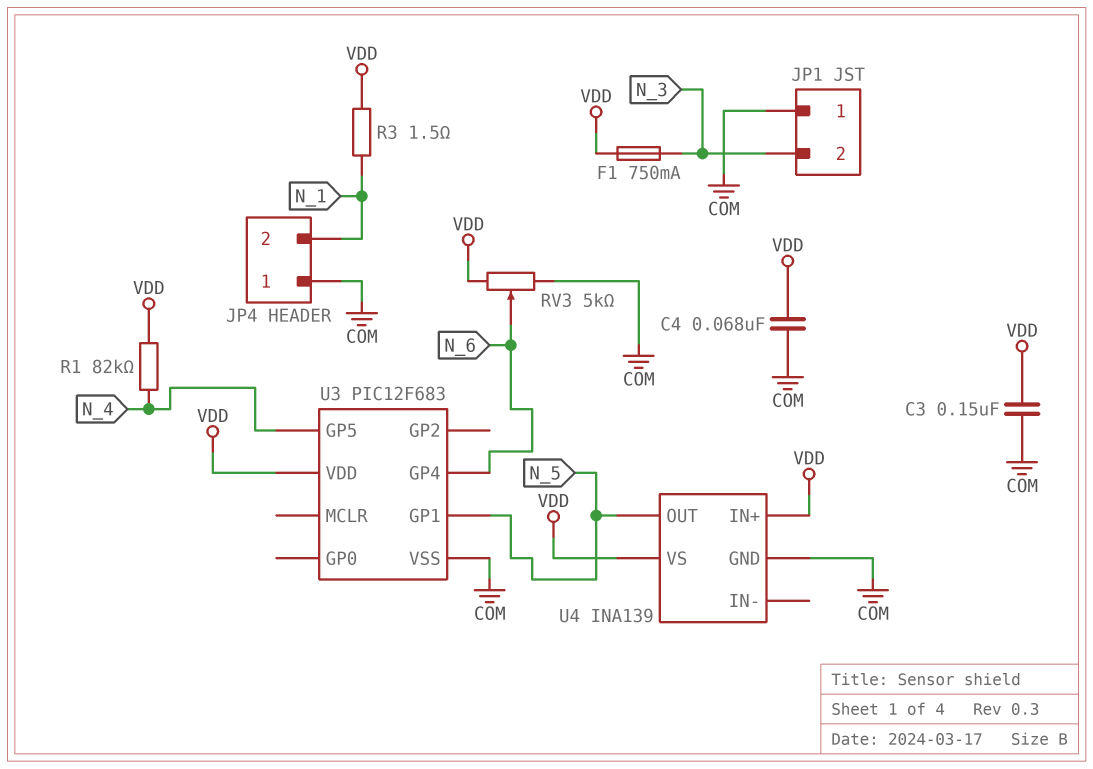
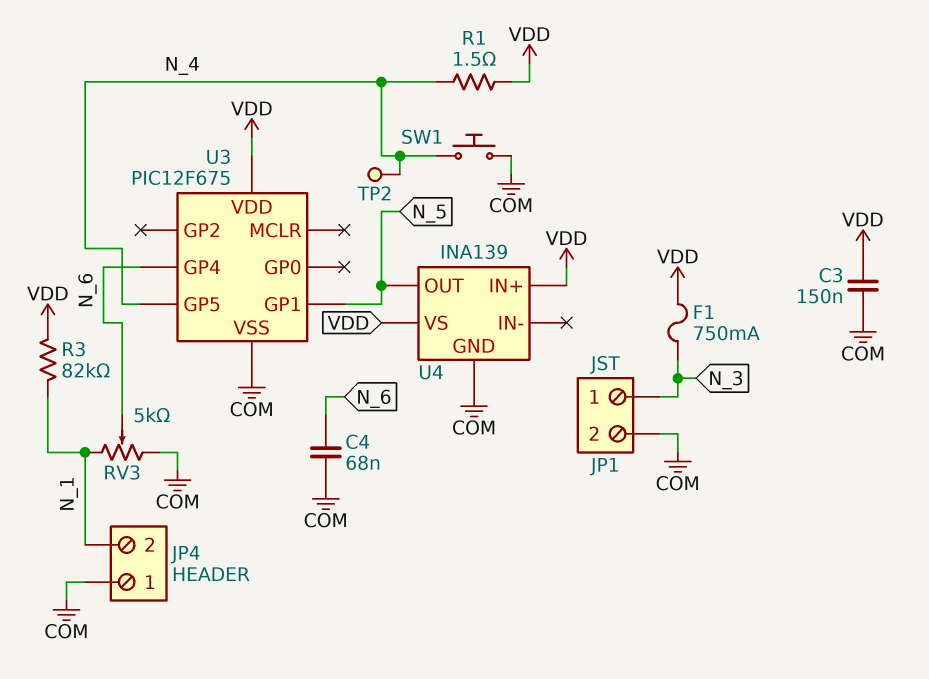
C4: 68nF (COM, VDD) -> 68nF (COM, N_6)
JP1 pin 1: COM -> N_3
JP1 pin 2: N_3 -> COM
R1: 82k (N_4, VDD) -> 1.5 (N_4, VDD)
R3: 1.5 (N_1, VDD) -> 82k (N_1, VDD)
RV3: 5k (COM, VDD, wiper N_6) -> 5k (COM, N_1, wiper N_6)
SW1: none -> button (COM, N_4)
TP2: none -> test point (N_4)
U3: PIC12F683 -> PIC12F675

